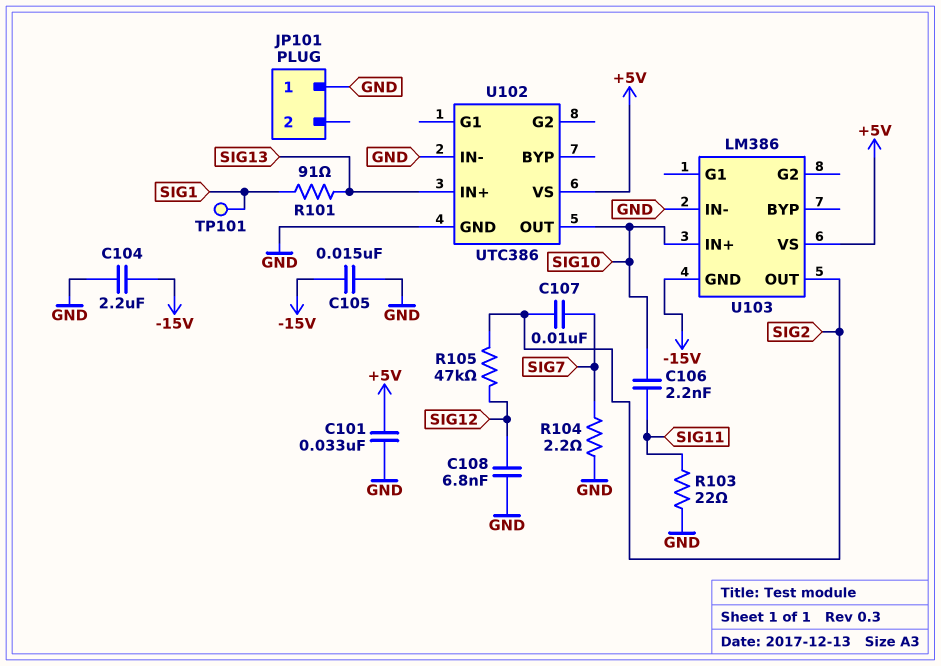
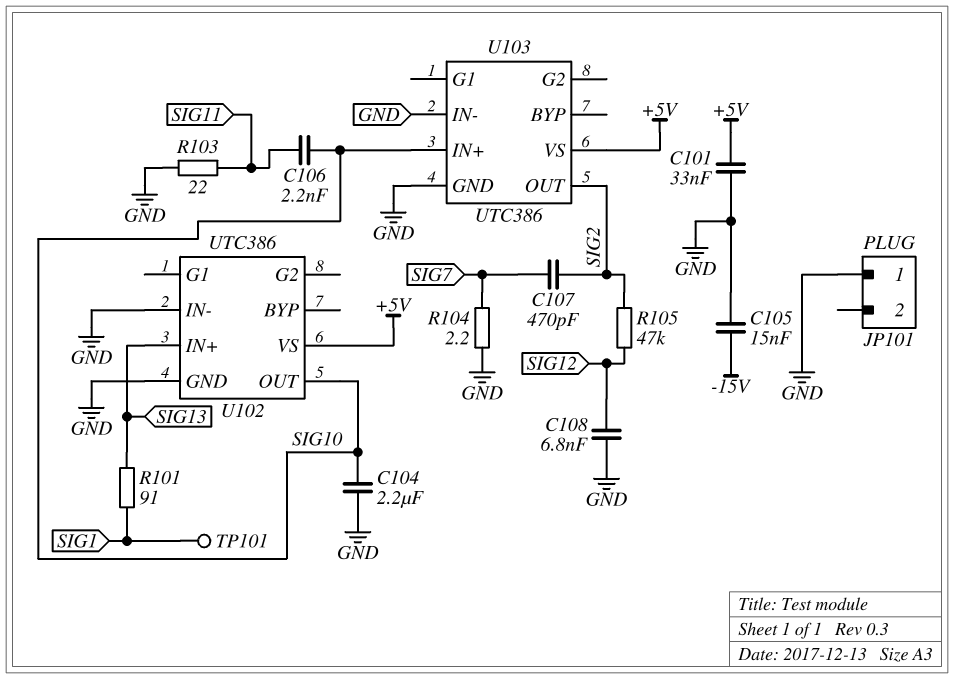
C104: 2.2uF (-15V, GND) -> 2.2uF (GND, SIG10)
C107: 10nF (SIG2, SIG7) -> 470pF (SIG2, SIG7)
U103: LM386 -> UTC386
U103 pin GND: -15V -> GND

